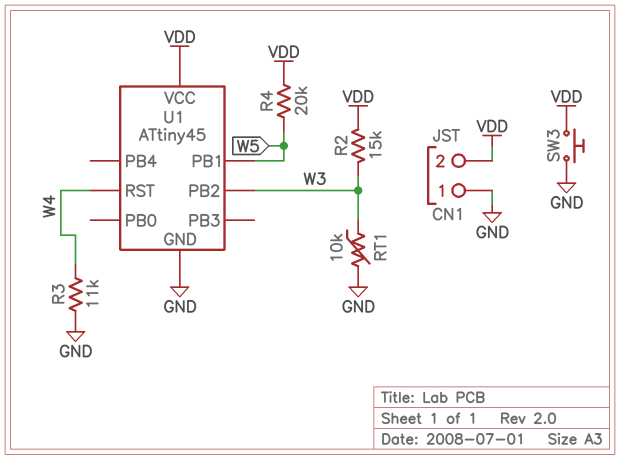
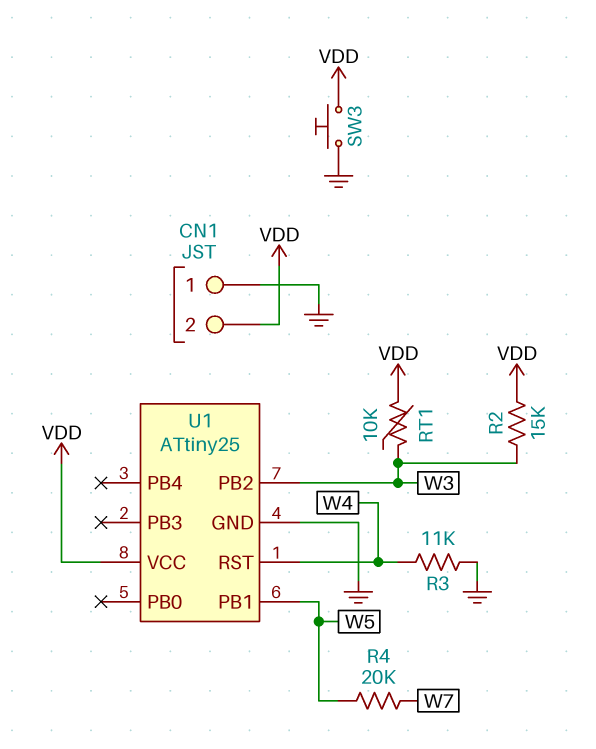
R4: 20k (VDD, W5) -> 20k (W5, W7)
RT1: 10k (GND, W3) -> 10k (VDD, W3)
U1: ATtiny45 -> ATtiny25

